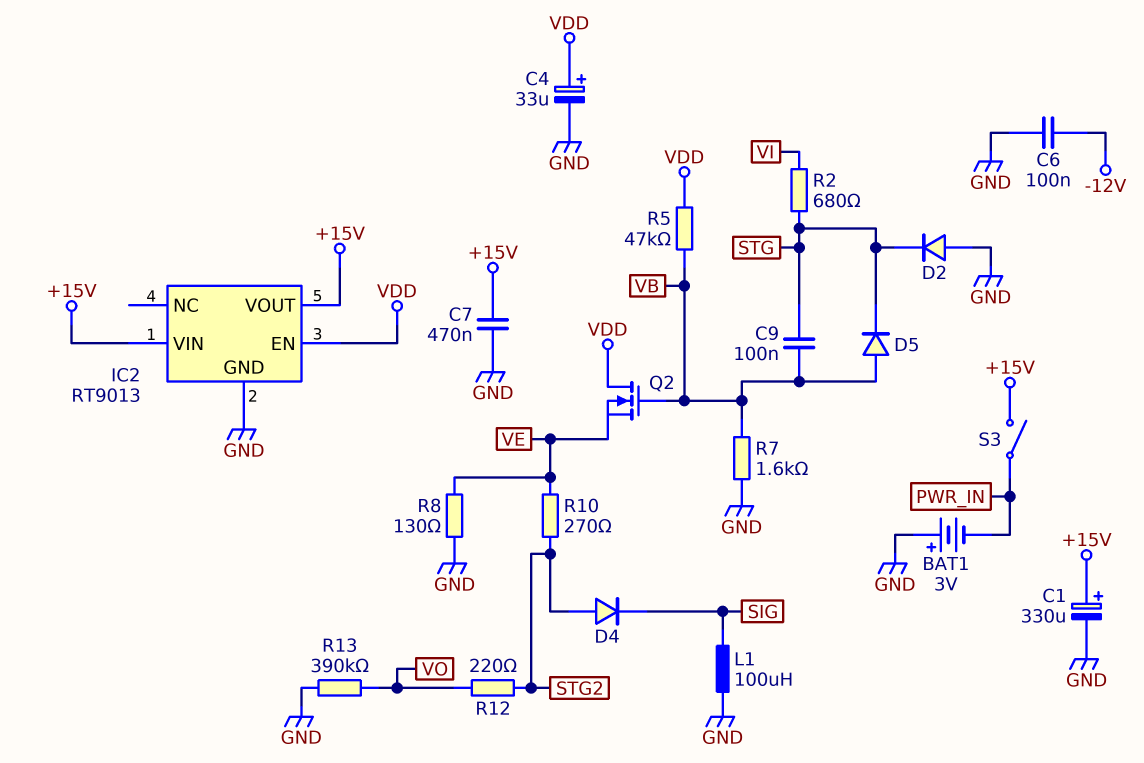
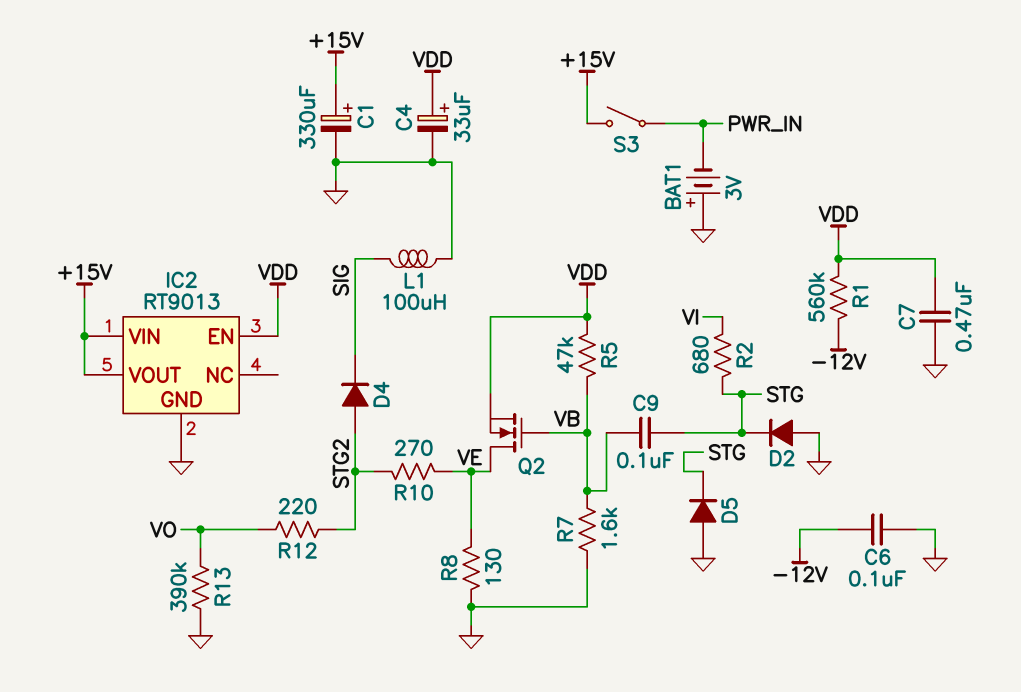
C7: 470nF (+15V, GND) -> 470nF (GND, VDD)
D5: diode (A VB, K STG) -> diode (A GND, K STG)
Q2: NMOS (G VB, D VDD, S VE) -> NMOS (G VB, D VE, S VDD)
R1: none -> 560k (-12V, VDD)

